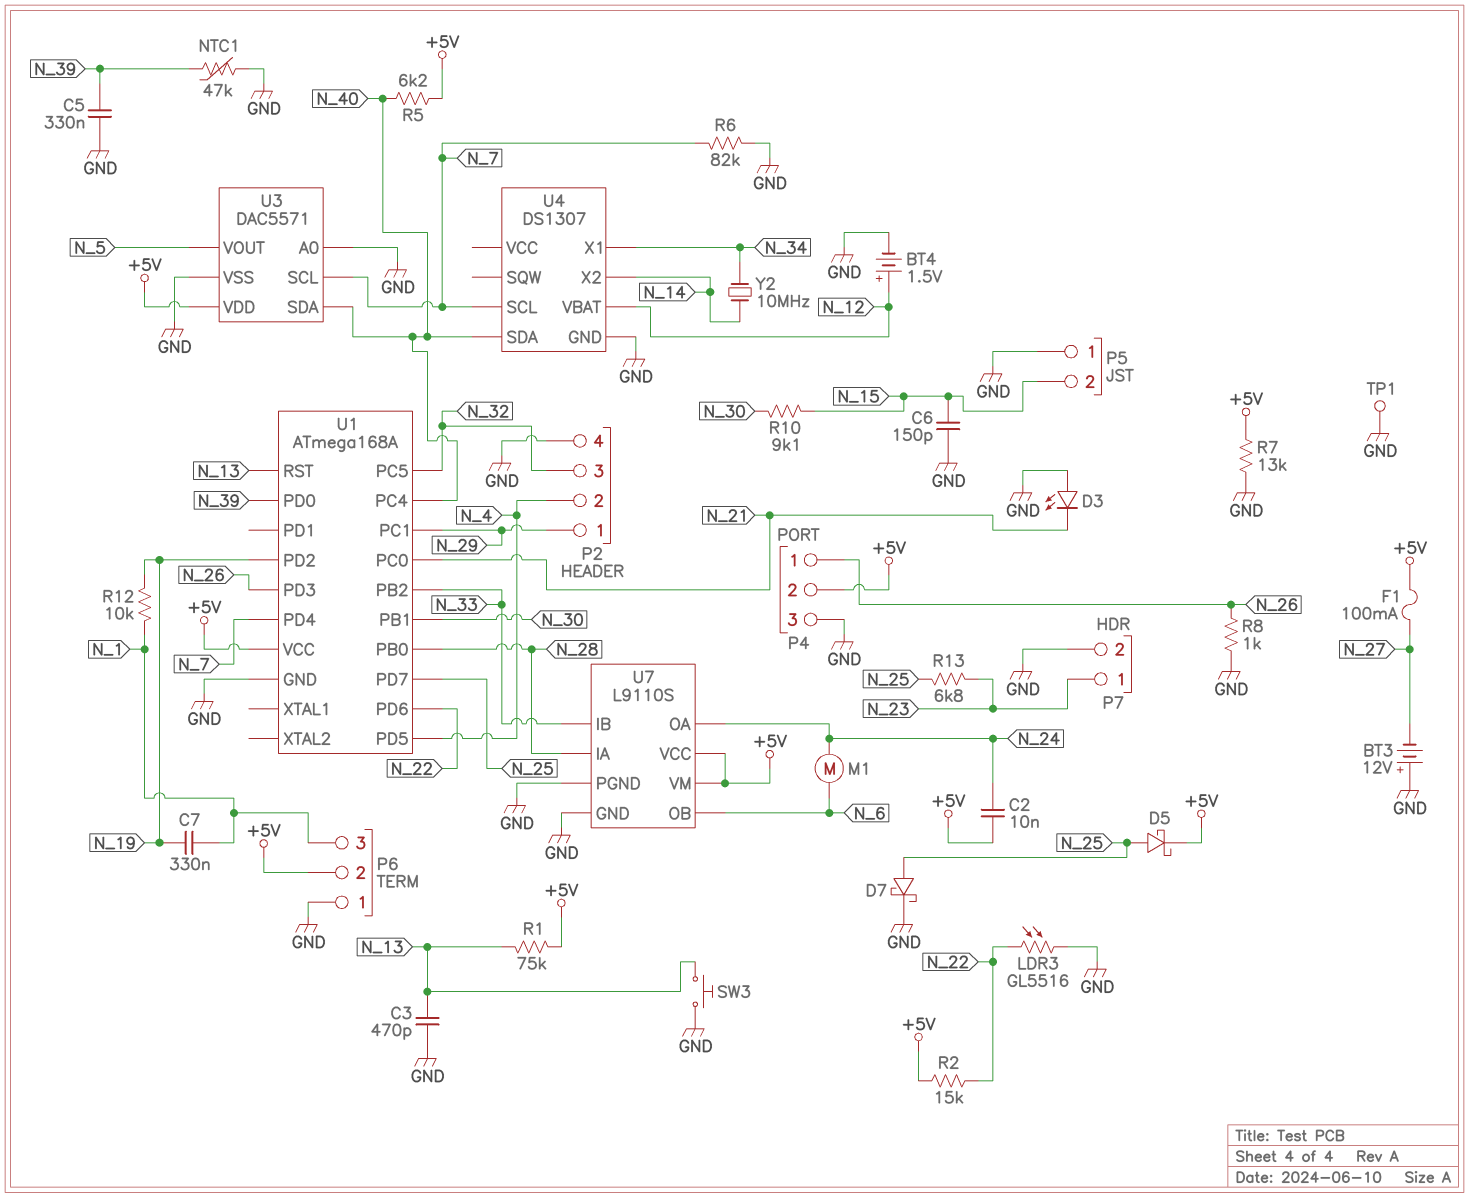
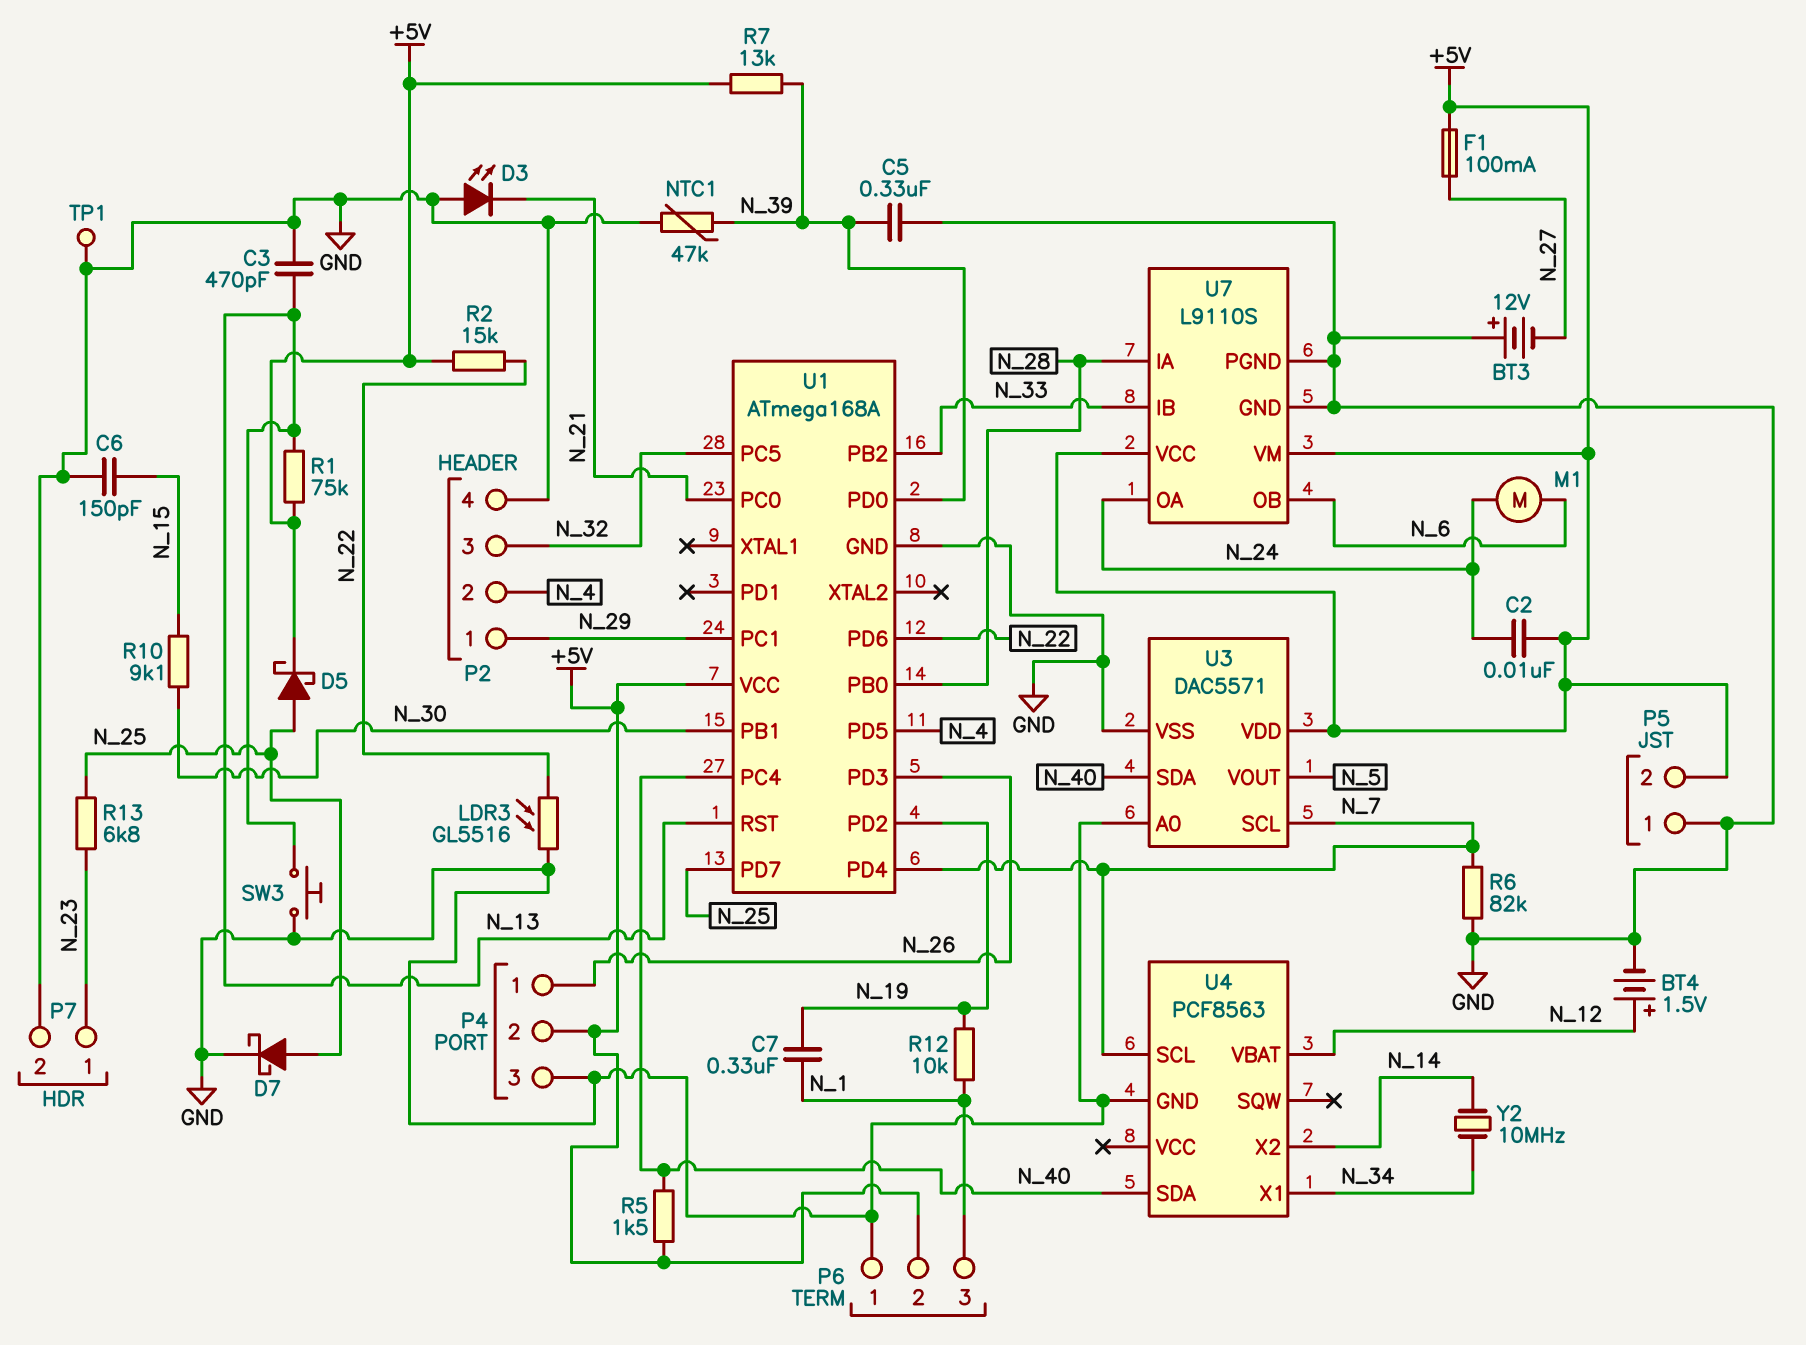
P5 pin 2: N_15 -> +5V
R5: 6.2k (+5V, N_40) -> 1.5k (+5V, N_40)
R7: 13k (+5V, GND) -> 13k (+5V, N_39)
R8: 1k (GND, N_26) -> none
U4: DS1307 -> PCF8563

